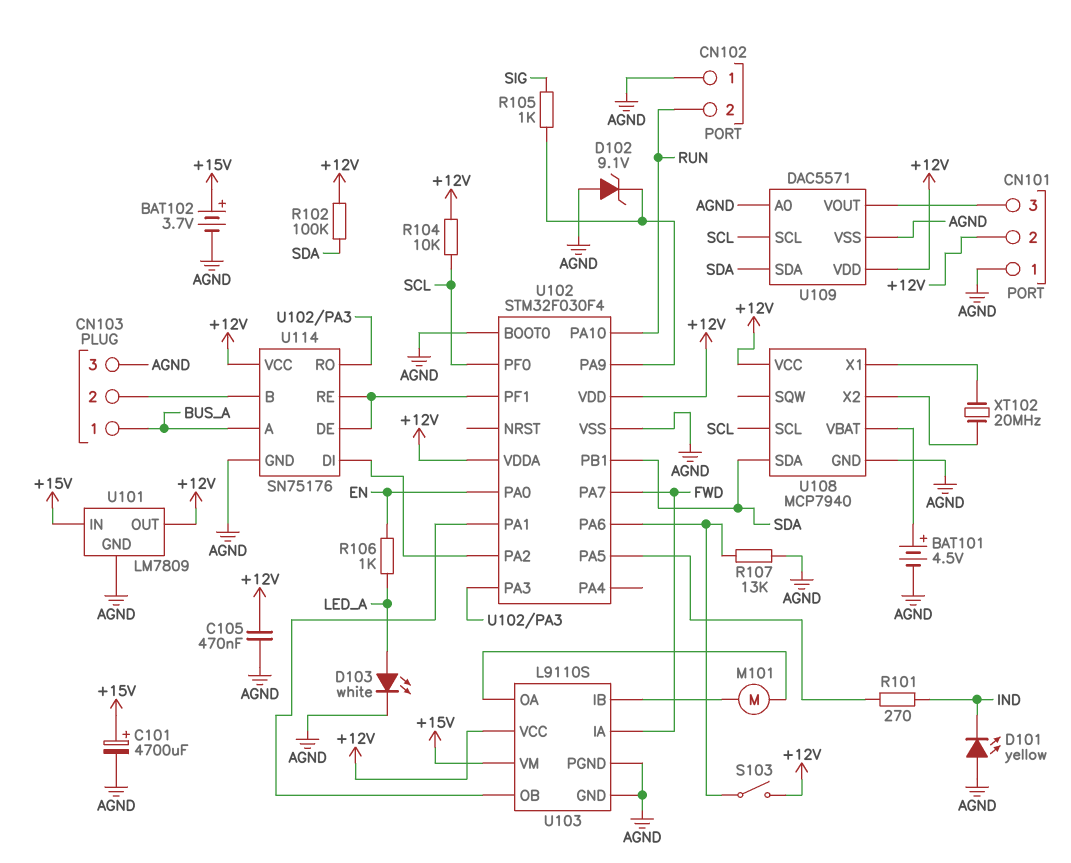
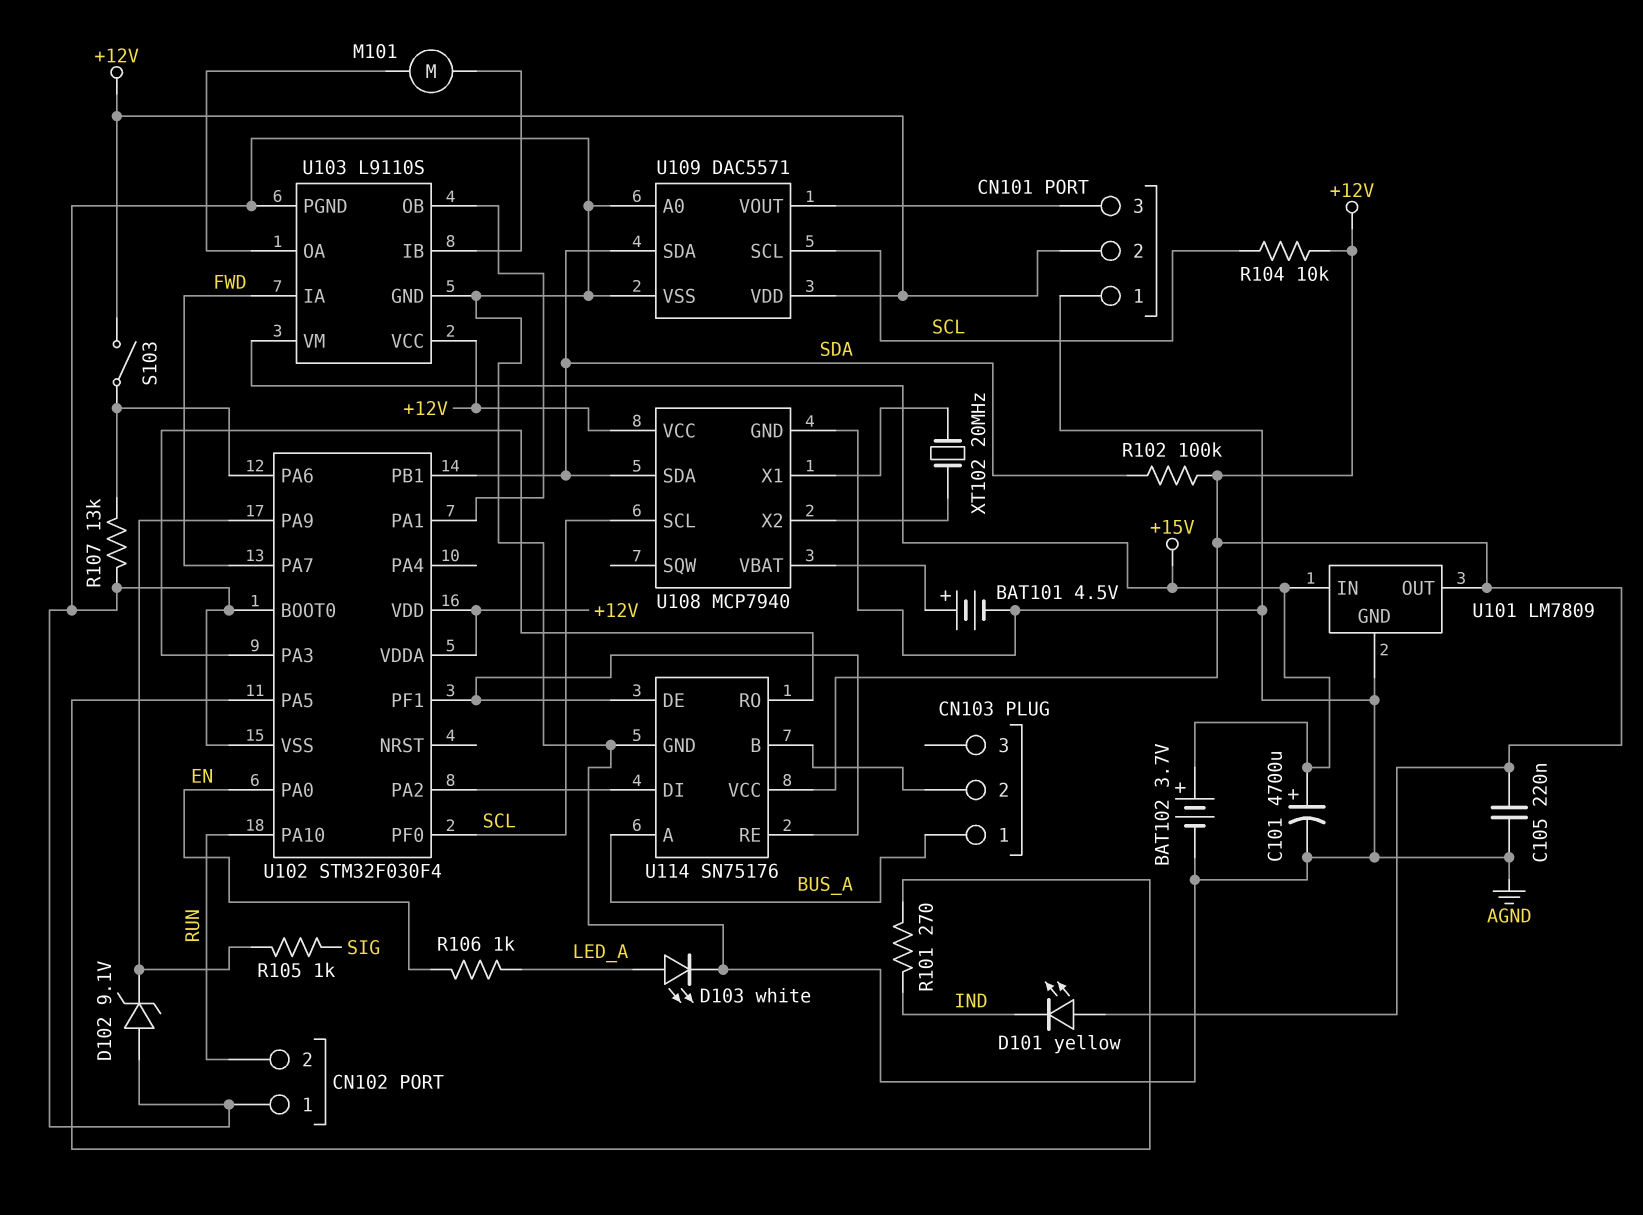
C105: 470nF (+12V, AGND) -> 220nF (+12V, AGND)
CN103 pin 3: AGND -> none
D101: LED yellow (A AGND, K IND) -> LED yellow (A +12V, K IND)

